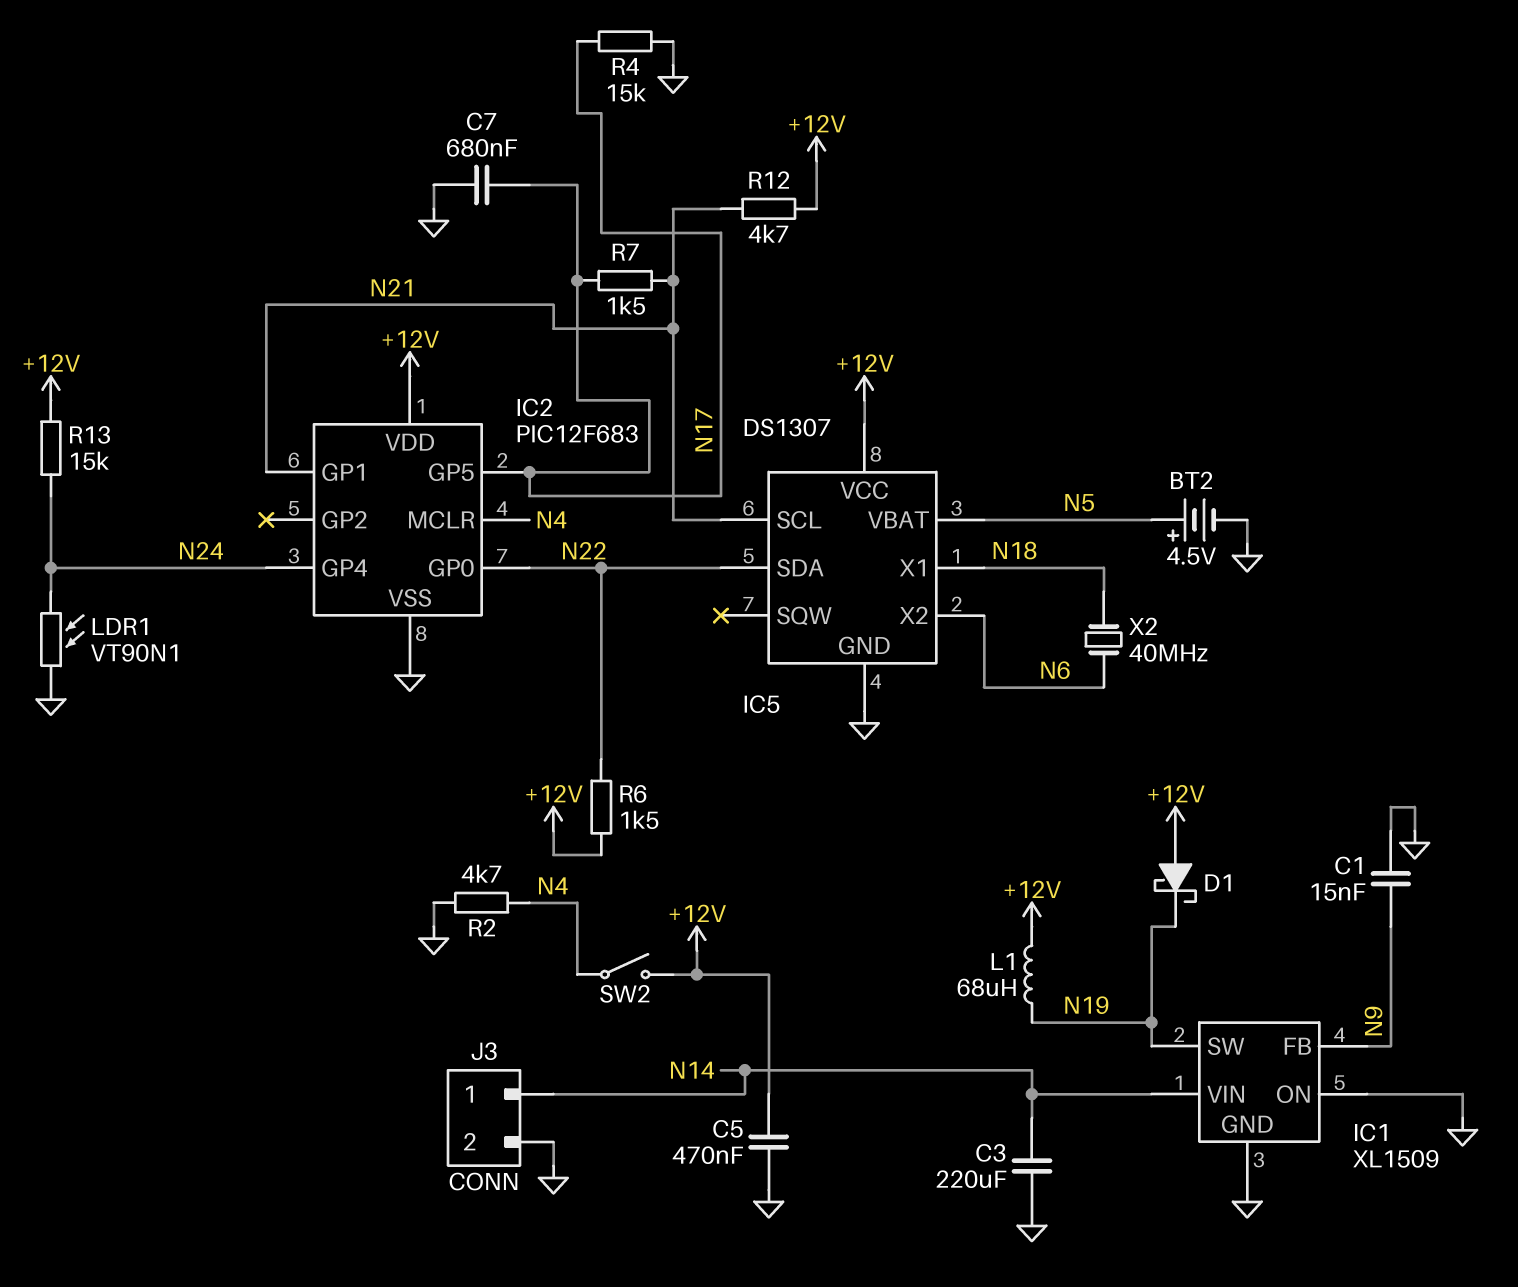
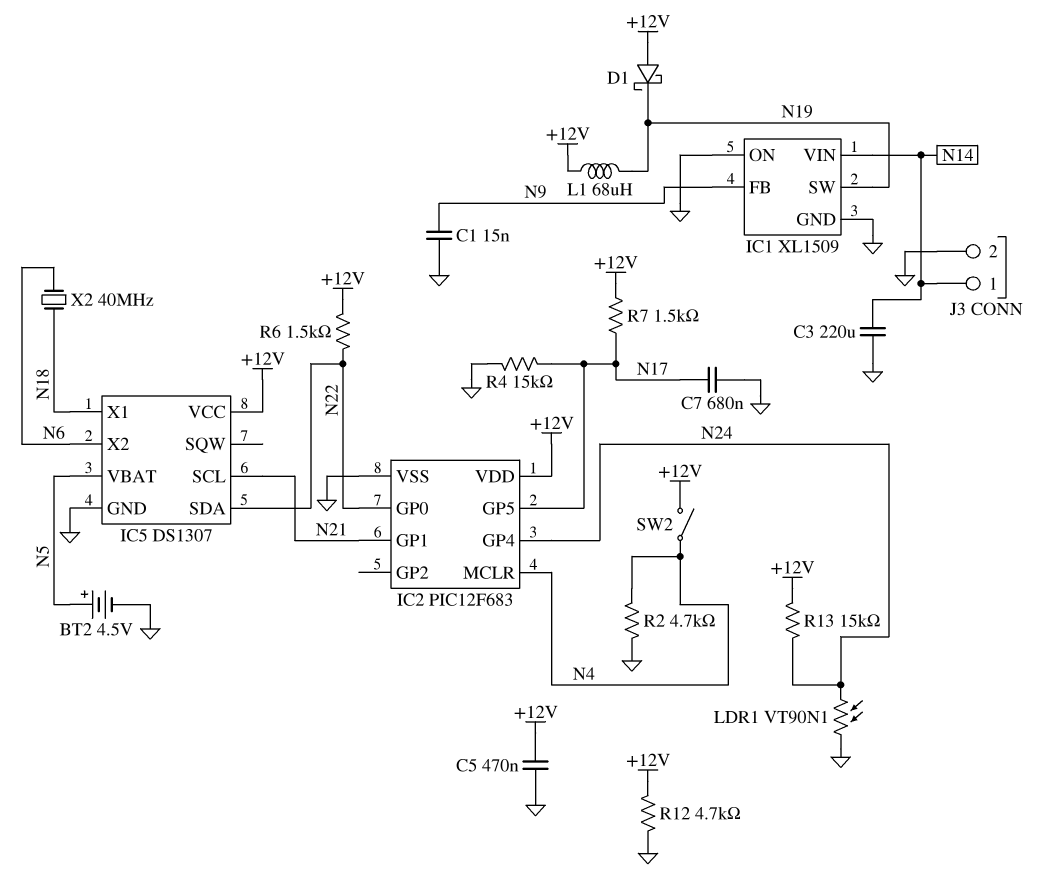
R7: 1.5k (N17, N21) -> 1.5k (+12V, N17)
R12: 4.7k (+12V, N21) -> 4.7k (+12V, GND)

